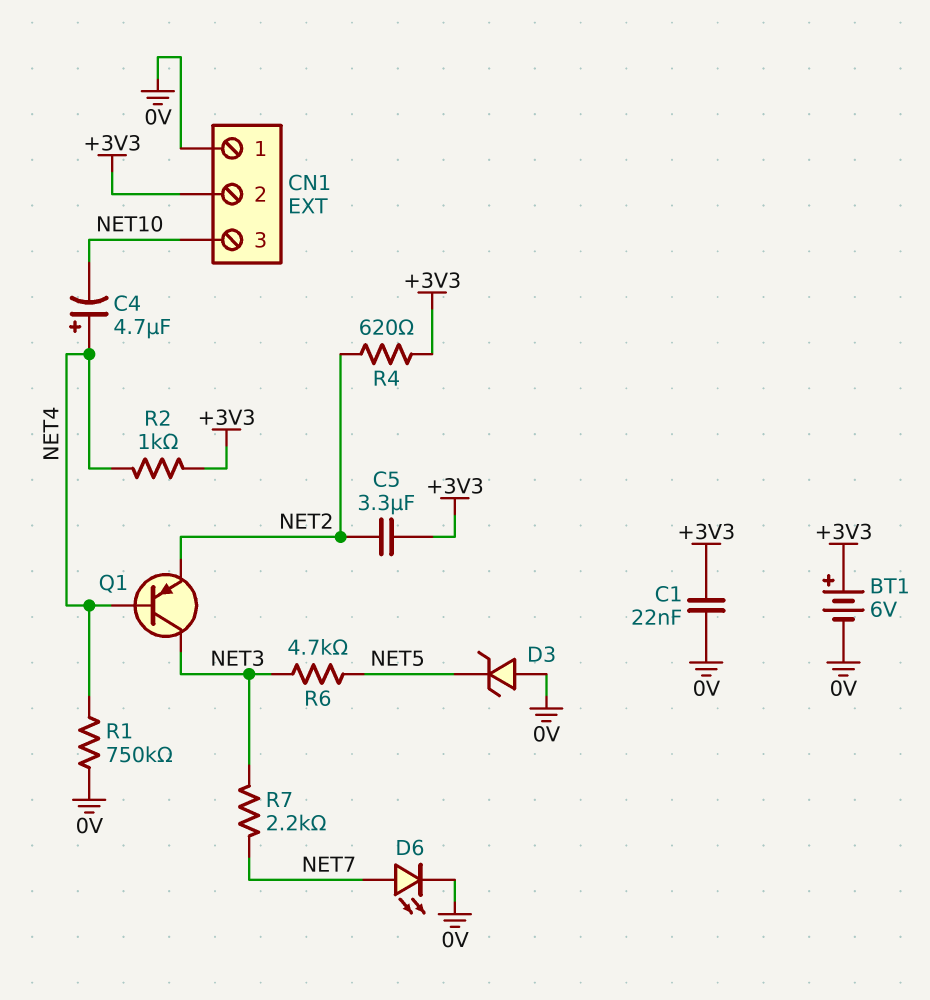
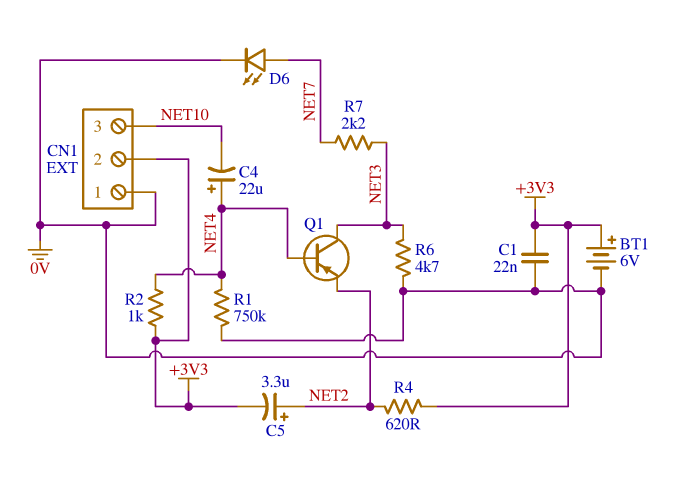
C4: 4.7uF (plus NET4, minus NET10) -> 22uF (plus NET4, minus NET10)
C5: 3.3uF (+3V3, NET2) -> 3.3uF (plus NET2, minus +3V3)
D3: zener (A 0V, K NET5) -> none
R6: 4.7k (NET3, NET5) -> 4.7k (0V, NET3)

